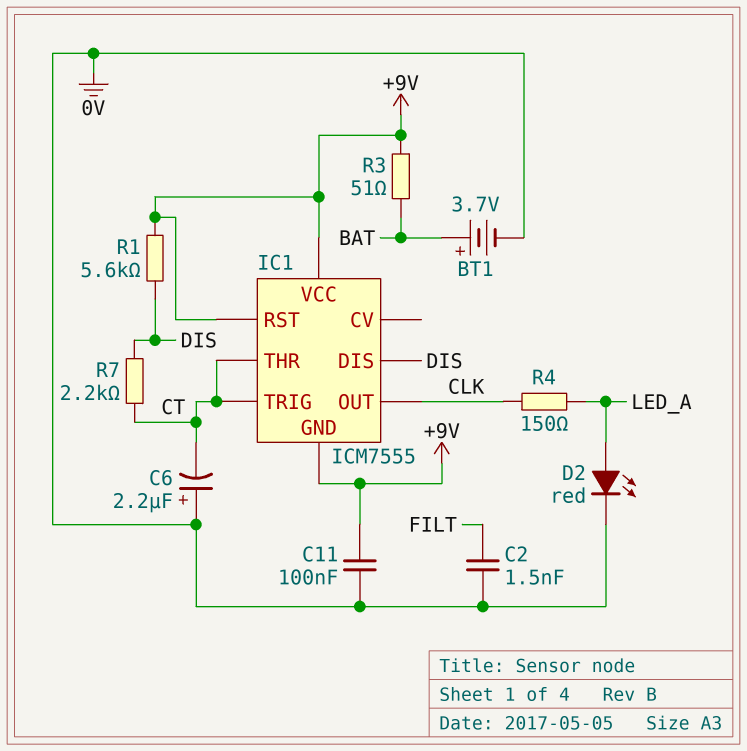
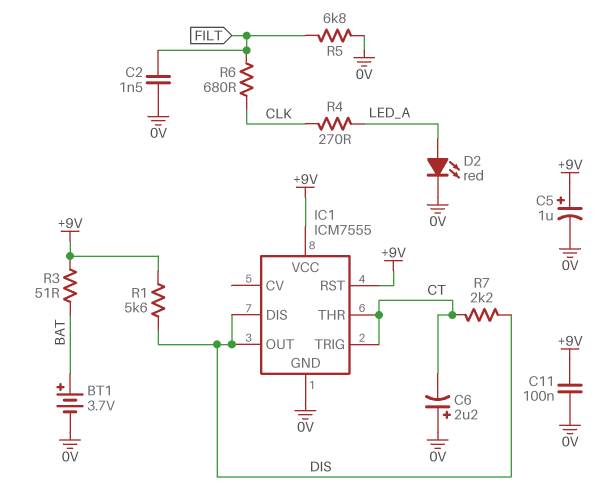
C5: none -> 1uF (plus +9V, minus 0V)
IC1 pin GND: +9V -> 0V
IC1 pin OUT: CLK -> DIS
R4: 150 (CLK, LED_A) -> 270 (CLK, LED_A)
R5: none -> 6.8k (0V, FILT)
R6: none -> 680 (CLK, FILT)

